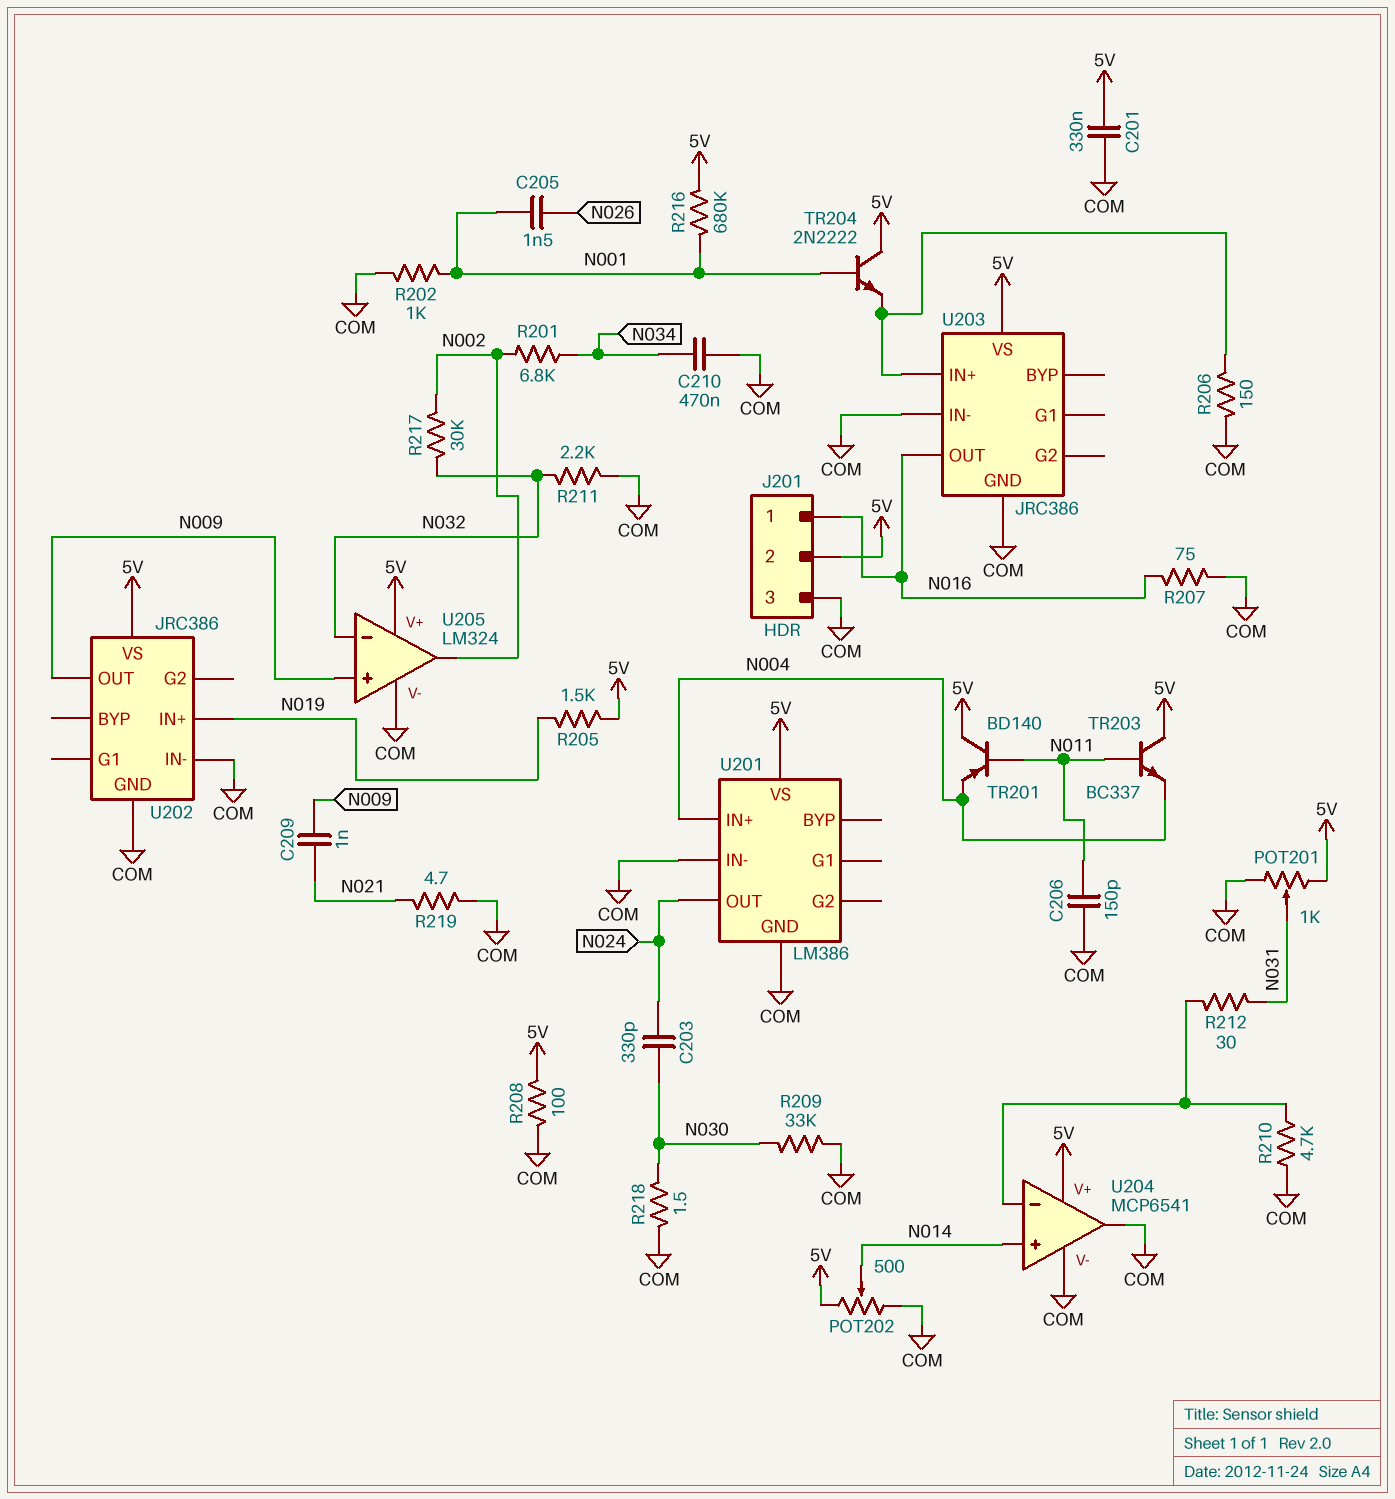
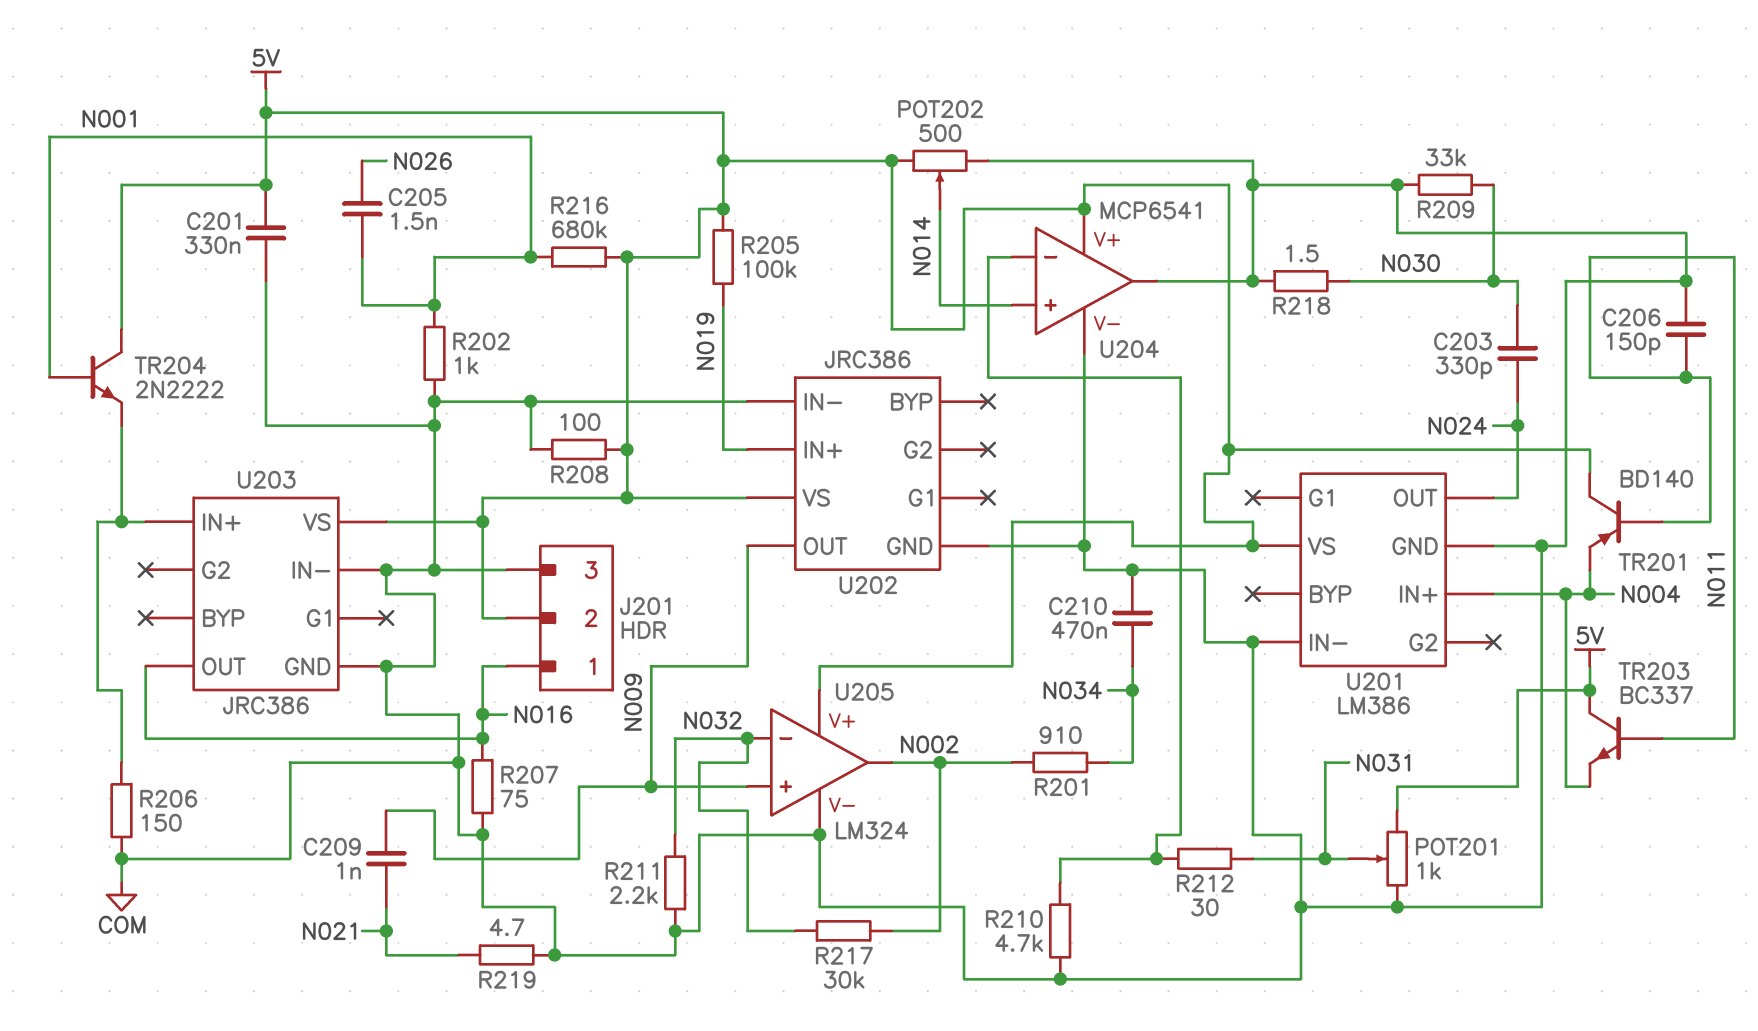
R201: 6.8k (N002, N034) -> 910 (N002, N034)
R205: 1.5k (5V, N019) -> 100k (5V, N019)

